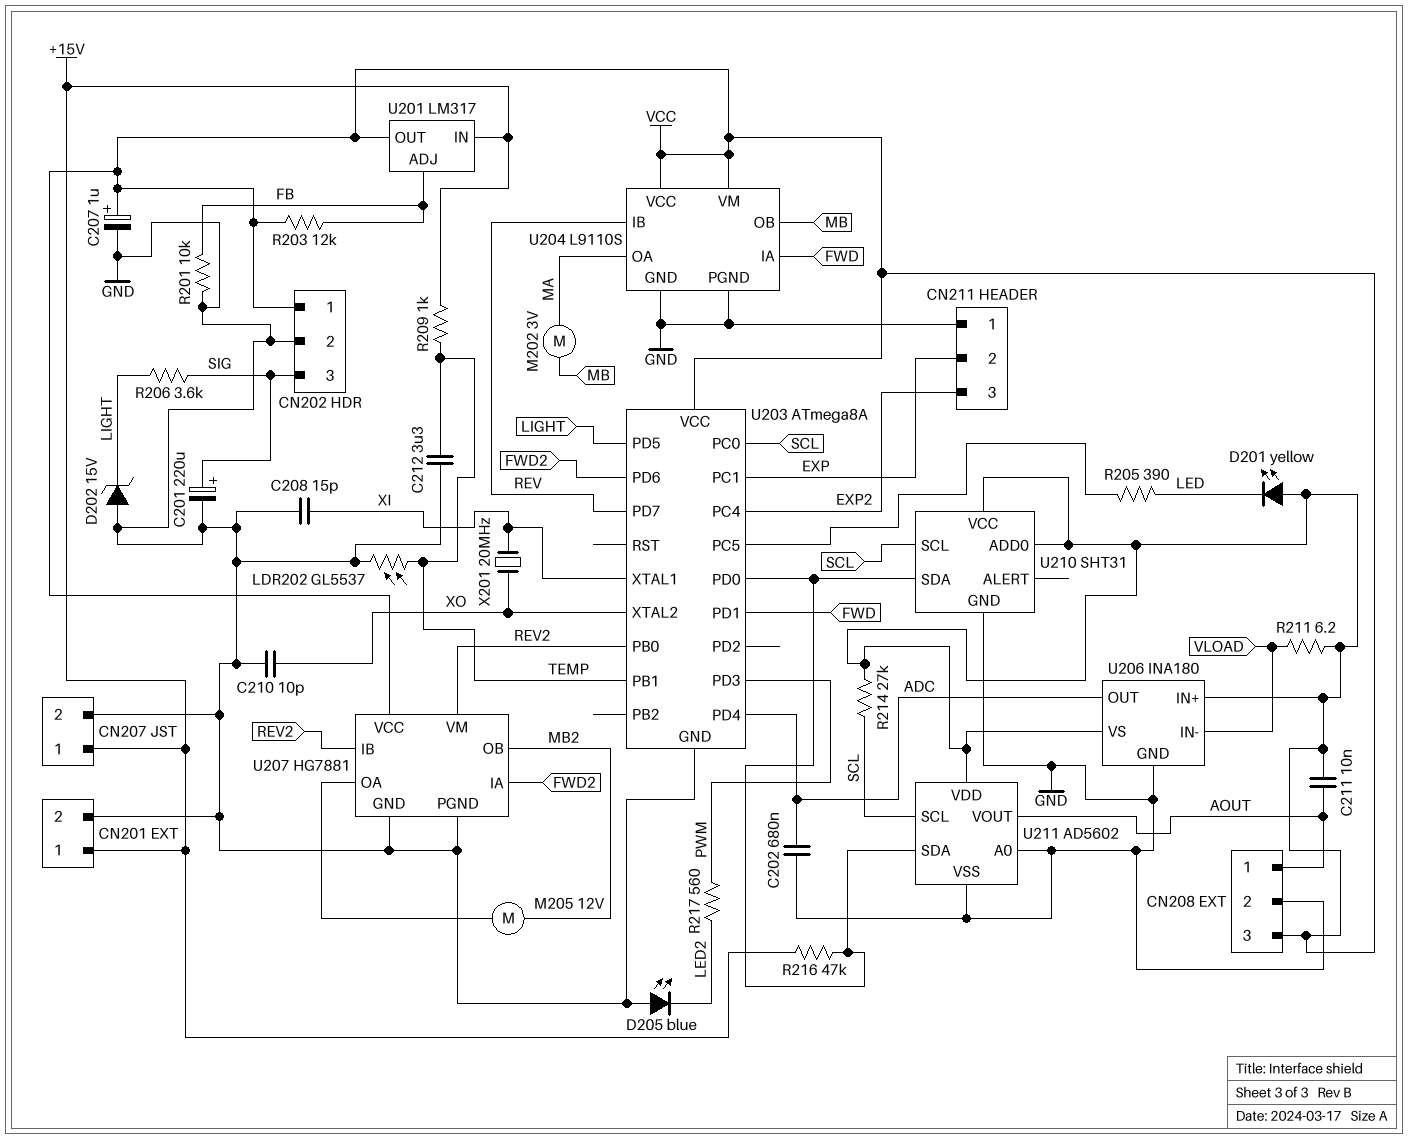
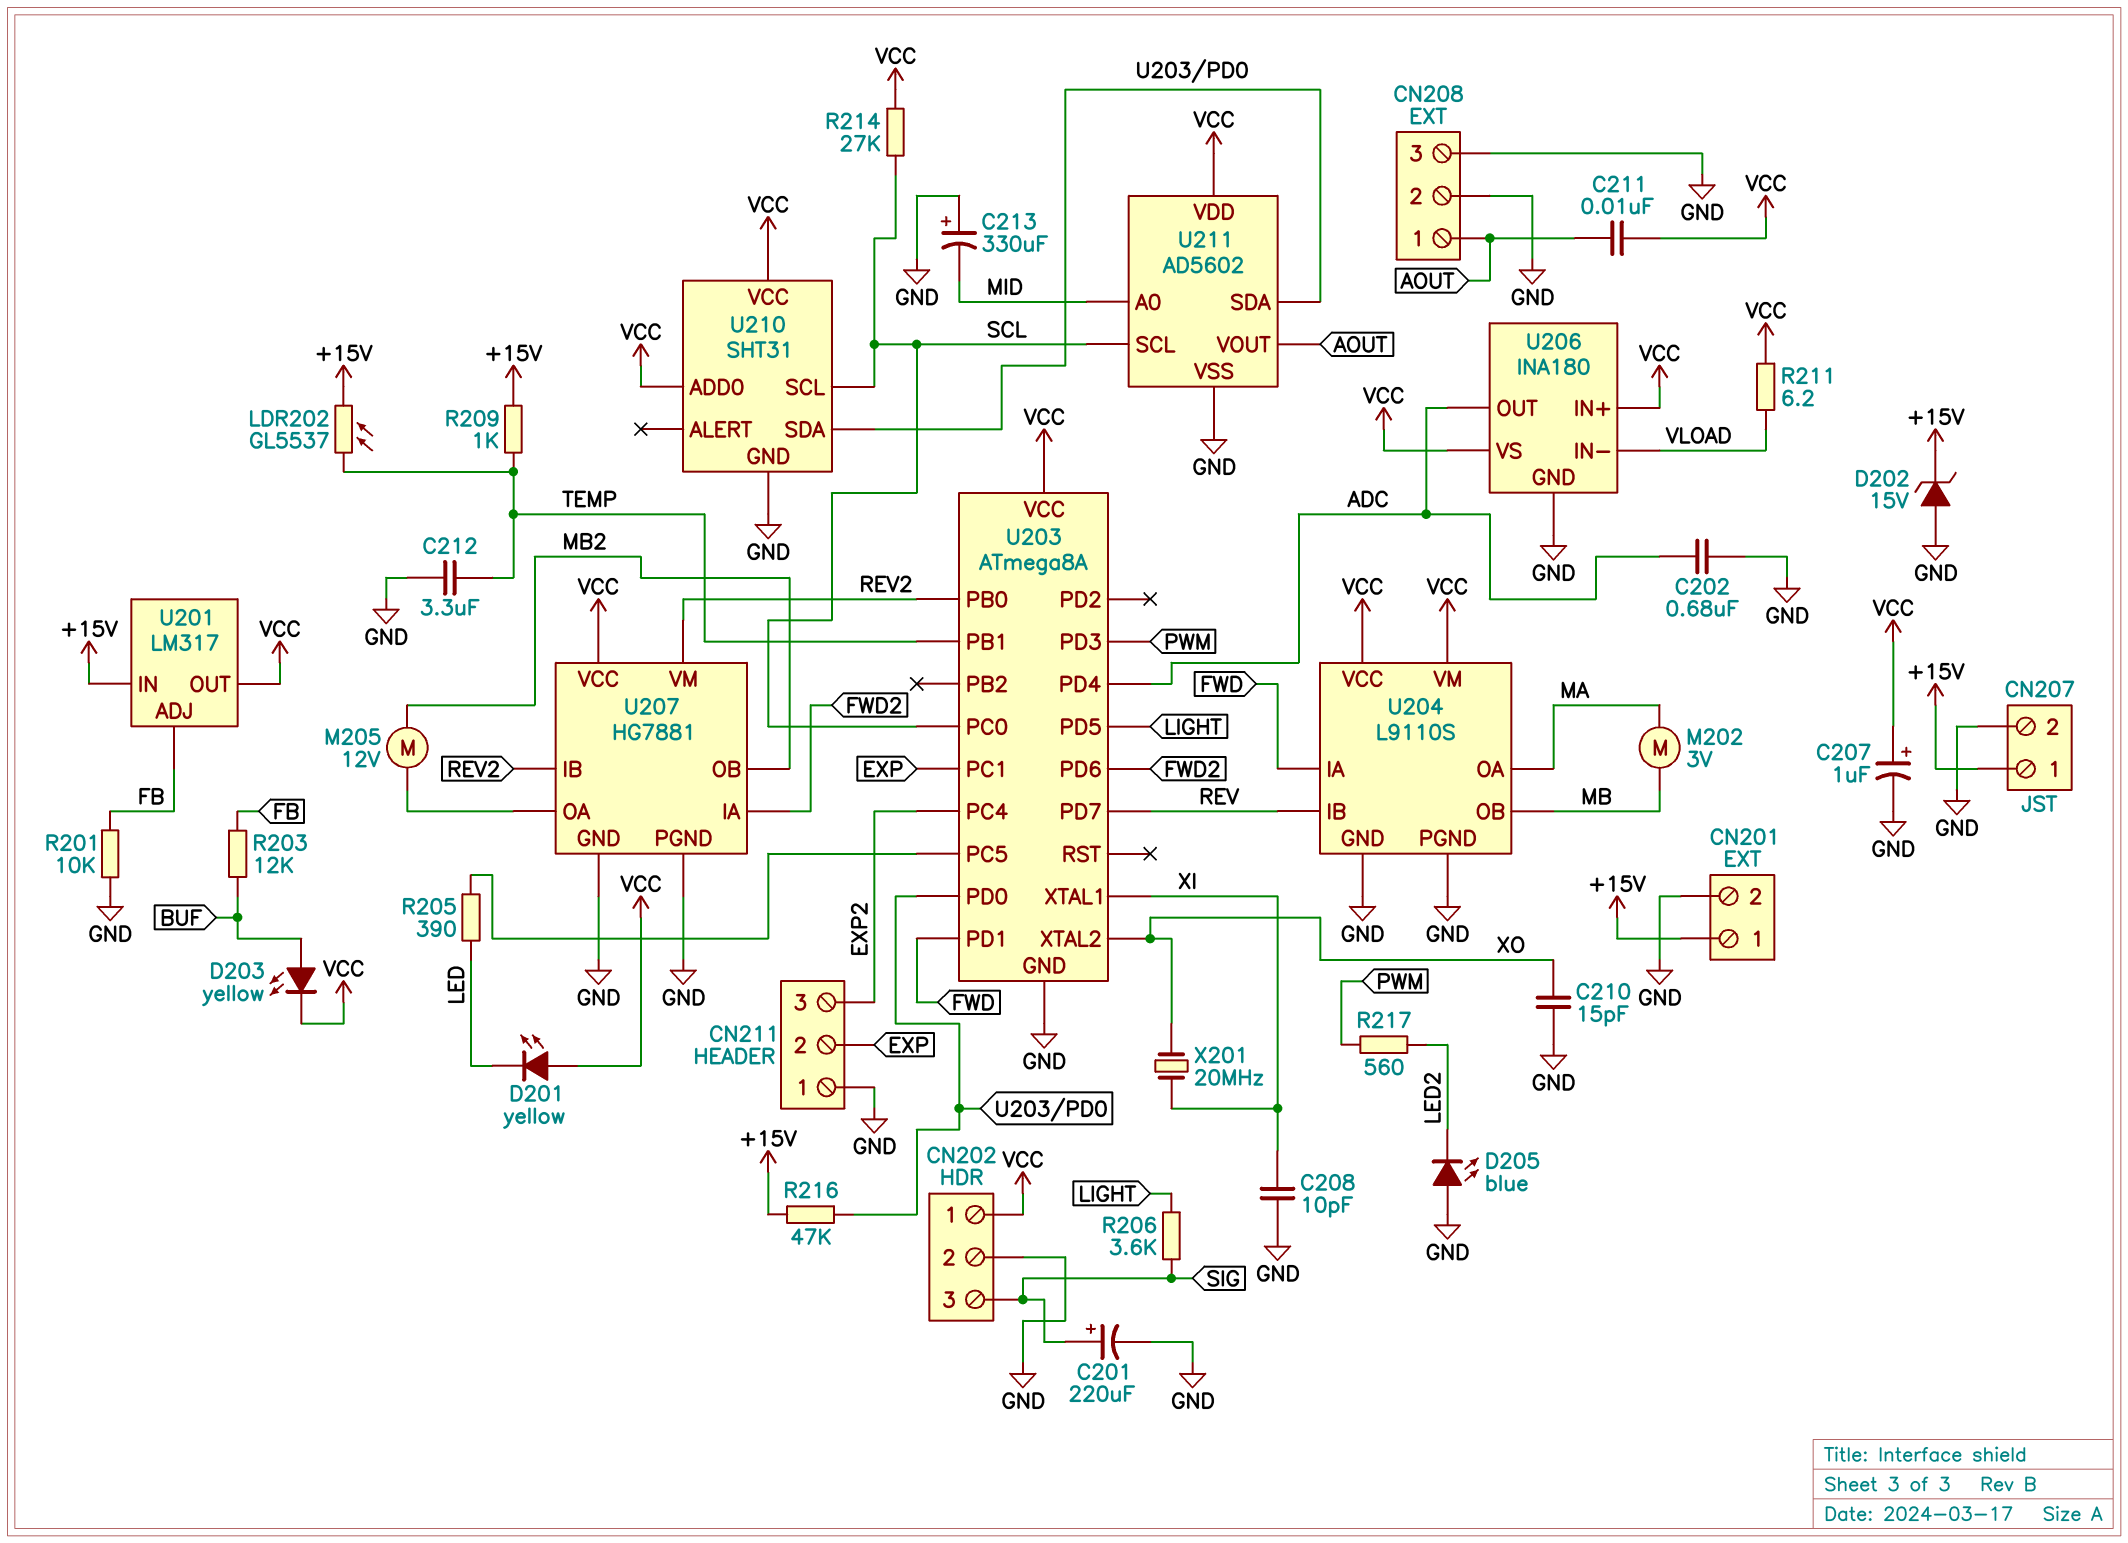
C208: 15pF (GND, XI) -> 10pF (GND, XI)
C210: 10pF (GND, XO) -> 15pF (GND, XO)
C213: none -> 330uF (plus GND, minus MID)
CN208 pin 3: VCC -> GND
D202: zener 15V (A GND, K LIGHT) -> zener 15V (A GND, K +15V)
D203: none -> LED yellow (A BUF, K VCC)
LDR202: GL5537 (GND, TEMP) -> GL5537 (+15V, TEMP)
R203: 12k (FB, VCC) -> 12k (BUF, FB)
U211 pin A0: GND -> MID

